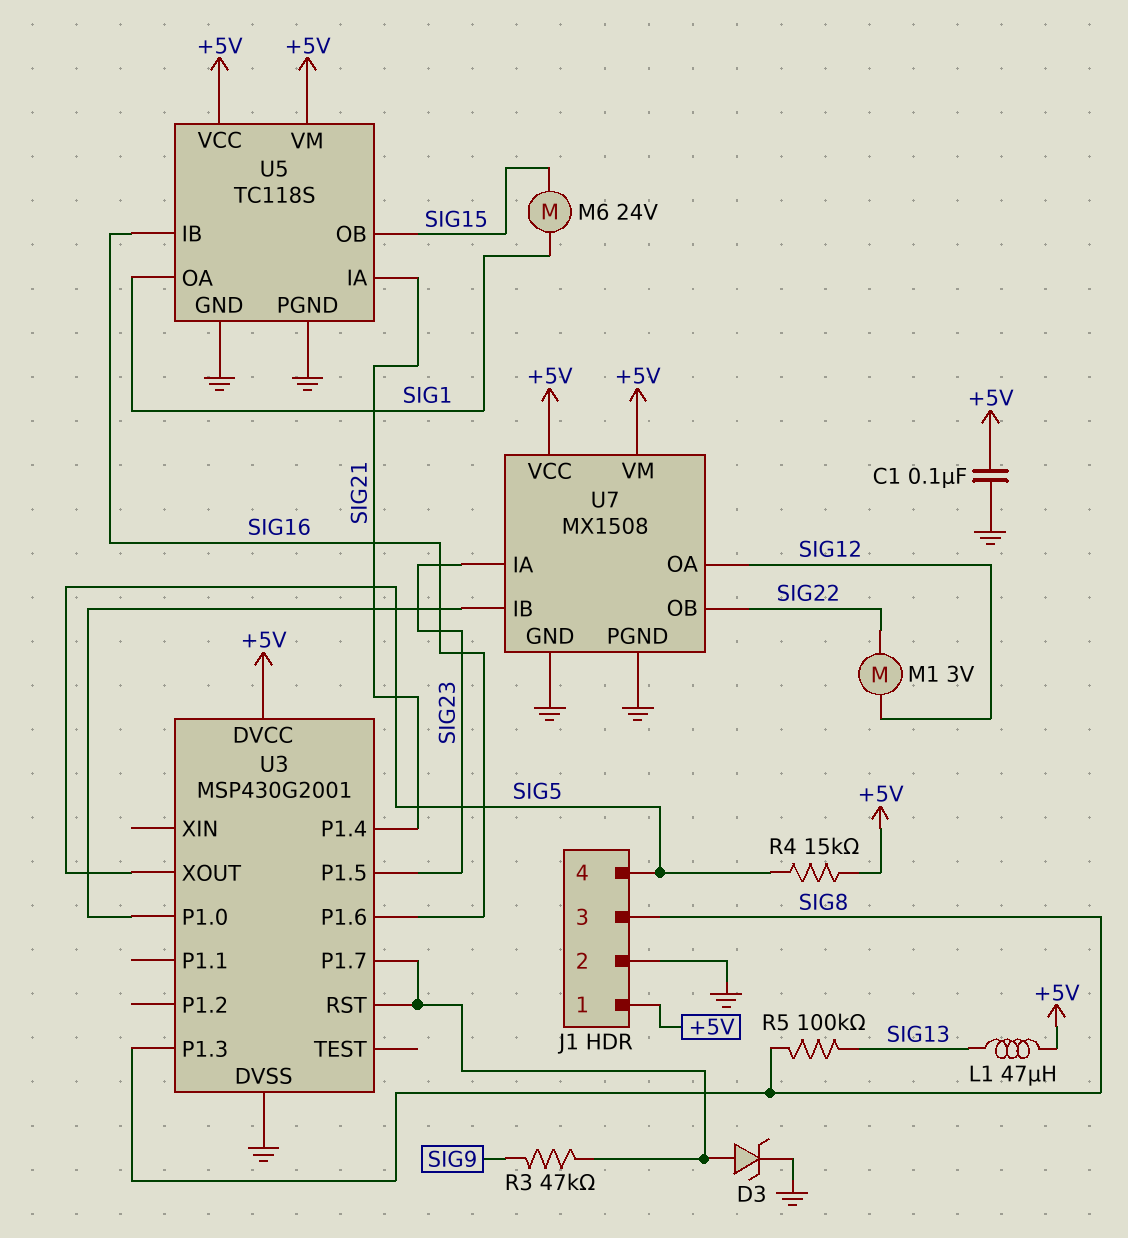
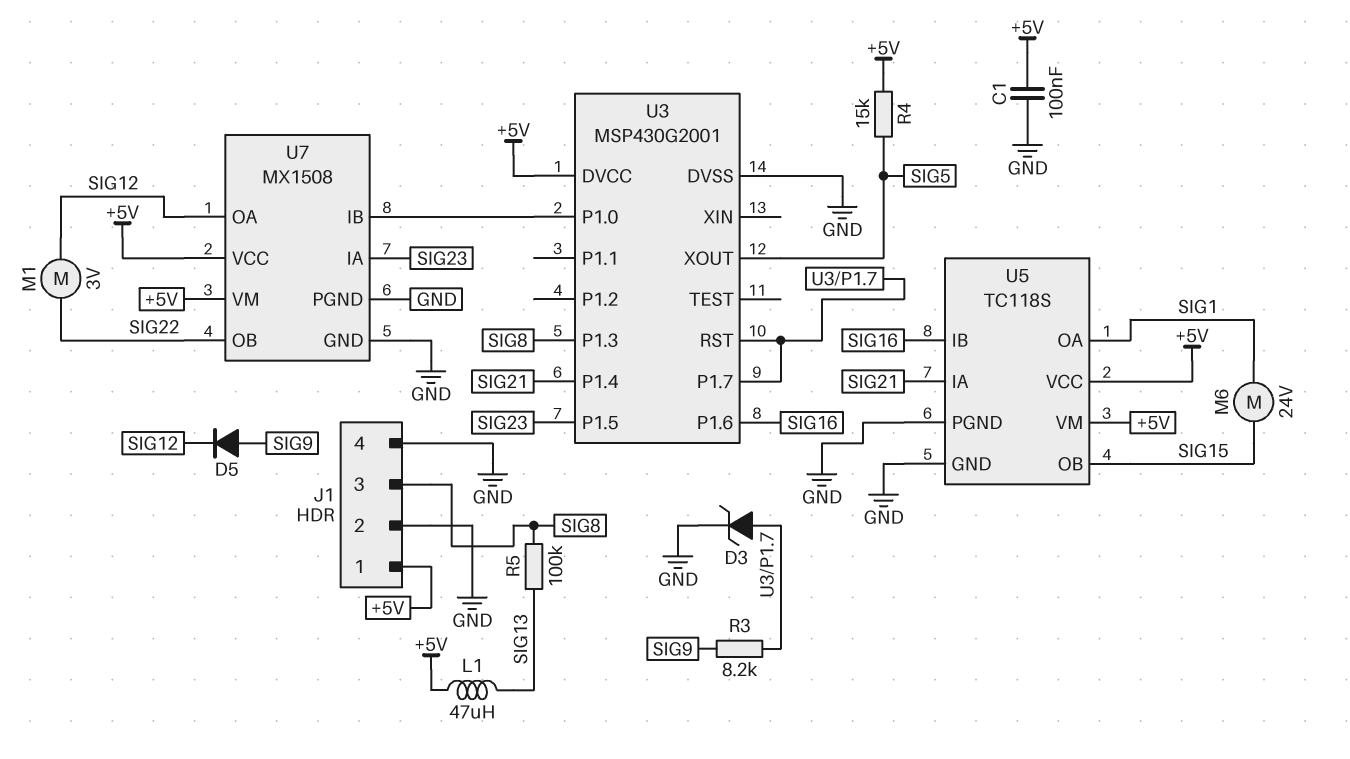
D5: none -> diode (A SIG9, K SIG12)
J1 pin 4: SIG5 -> GND
R3: 47k (SIG9, U3/P1.7) -> 8.2k (SIG9, U3/P1.7)

